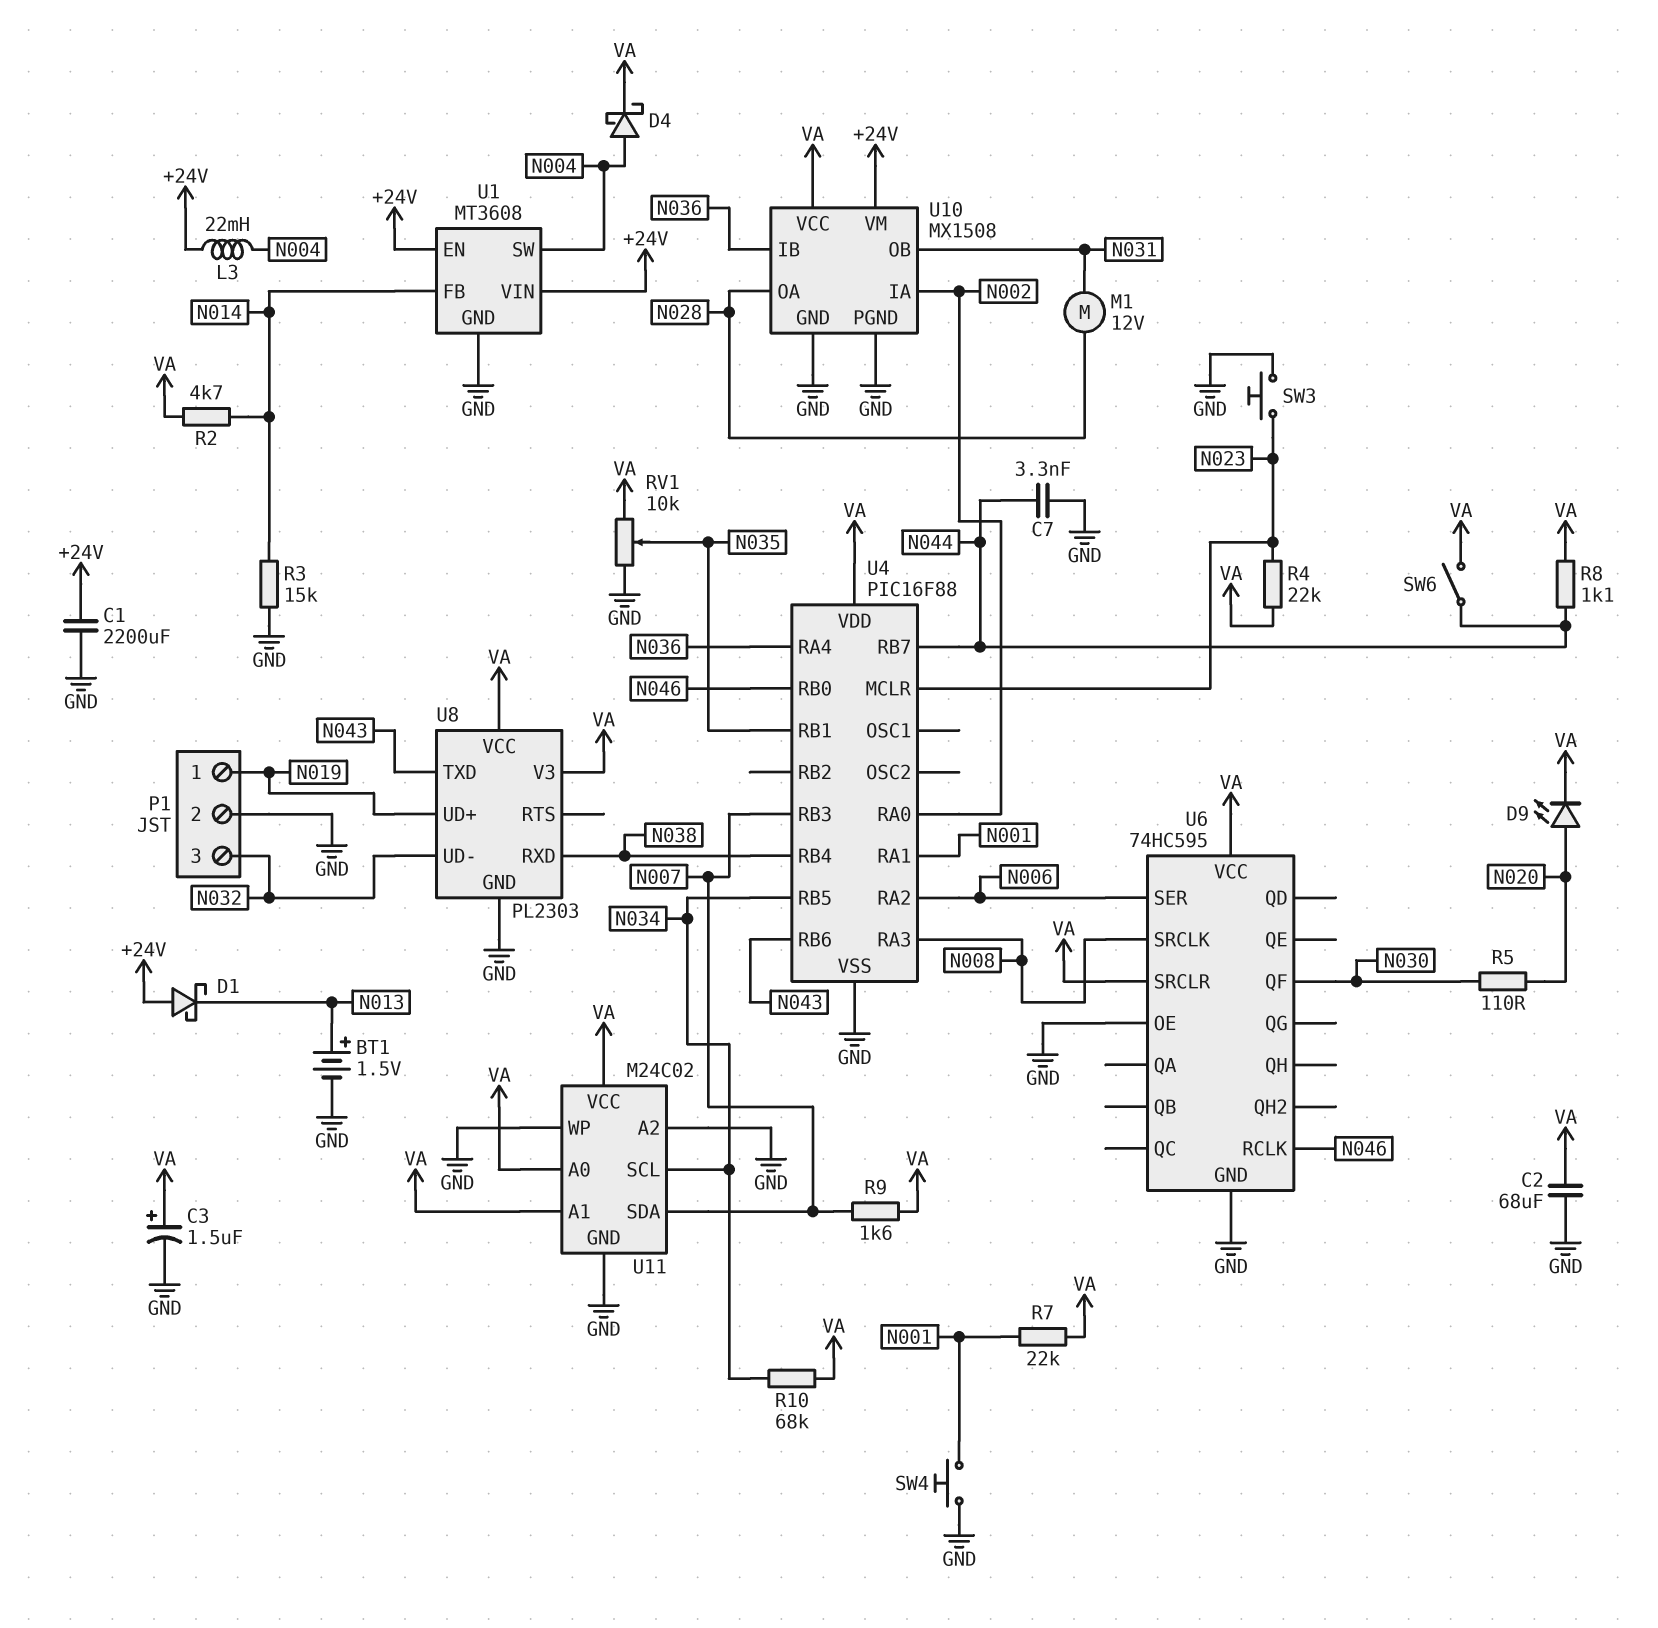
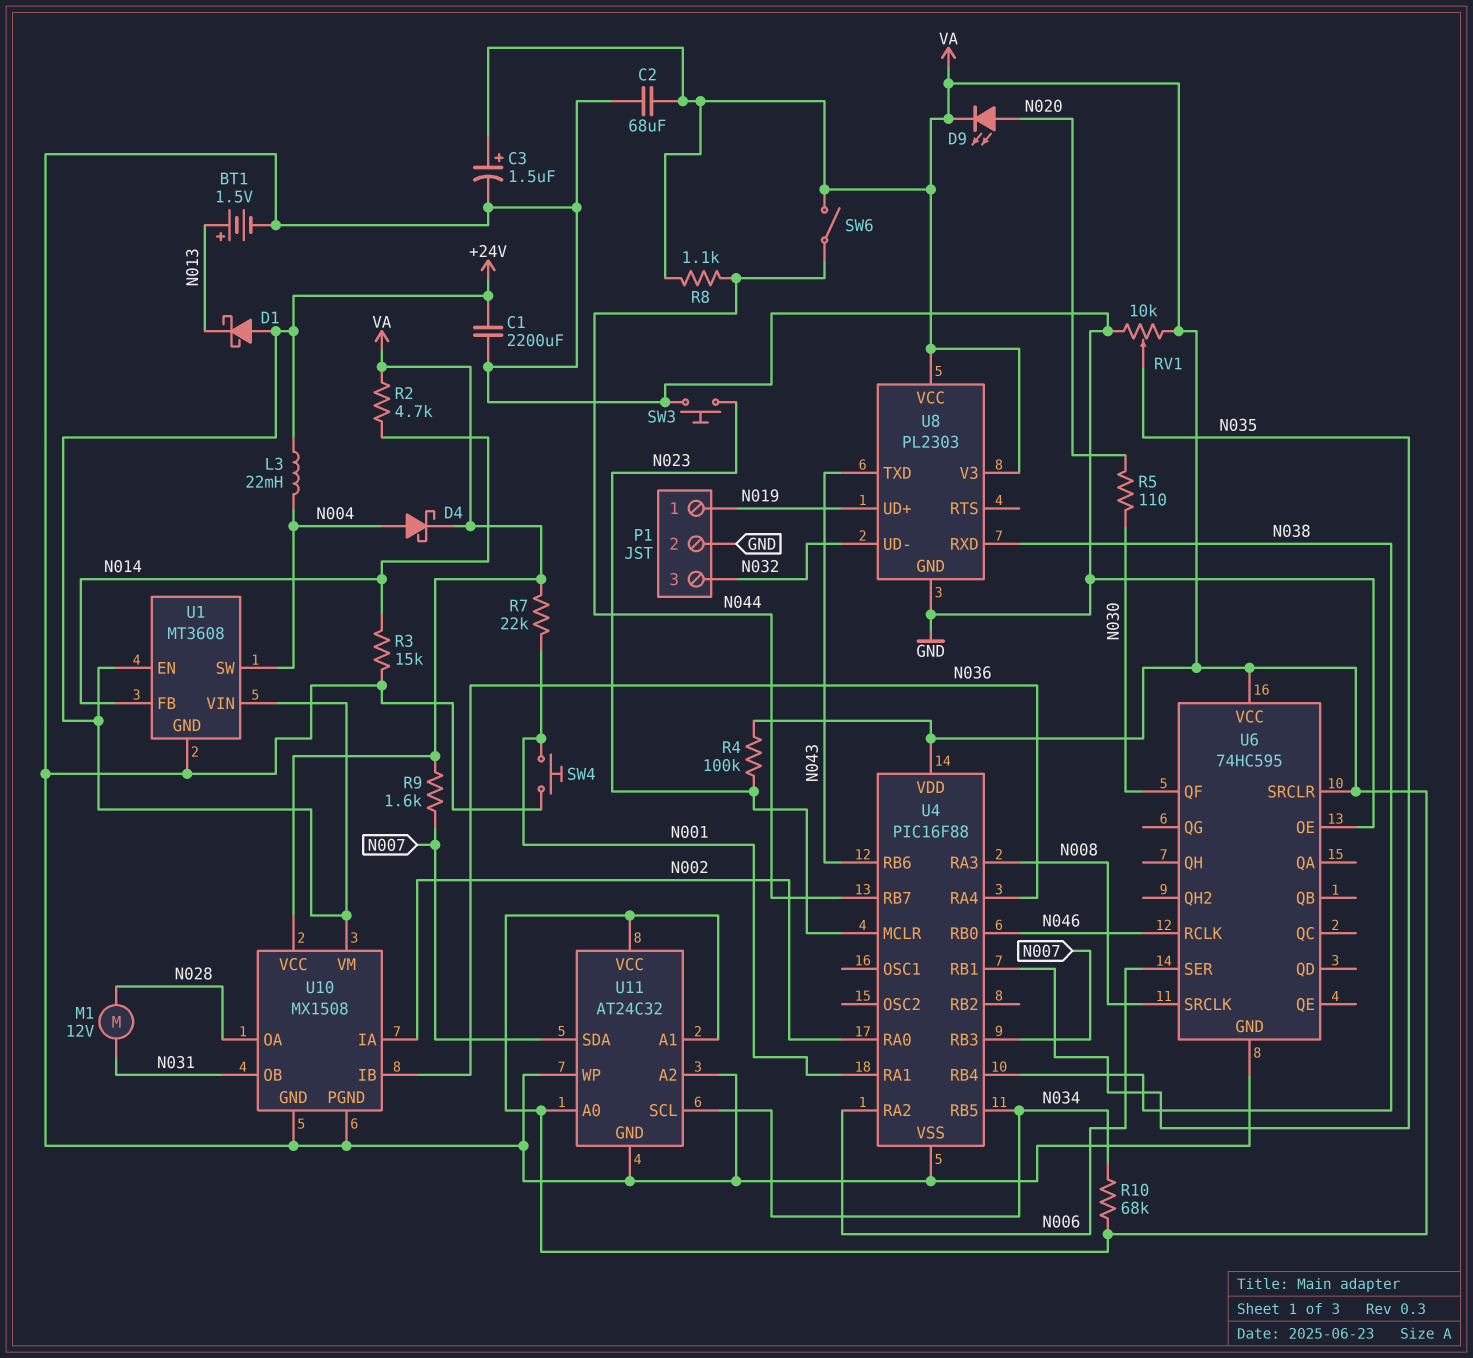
C7: 3.3nF (GND, N044) -> none
R4: 22k (N023, VA) -> 100k (N023, VA)
U11: M24C02 -> AT24C32

